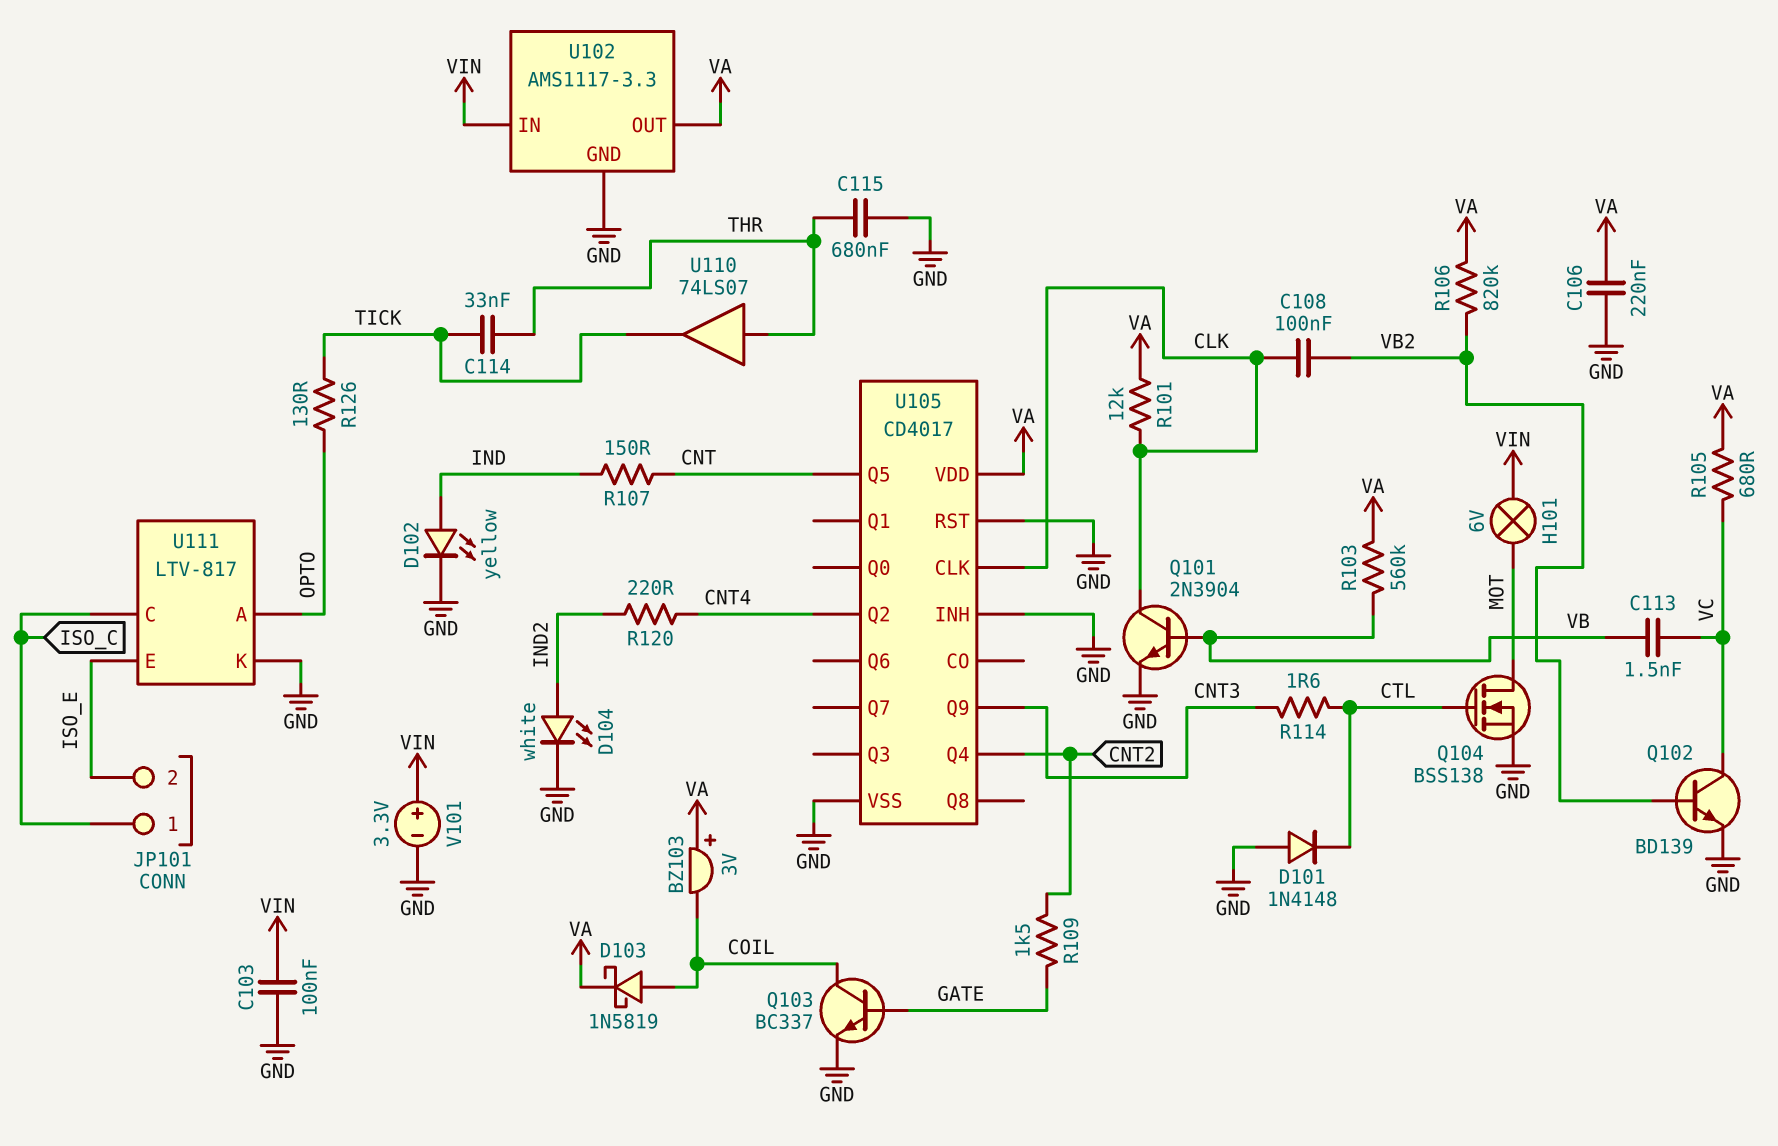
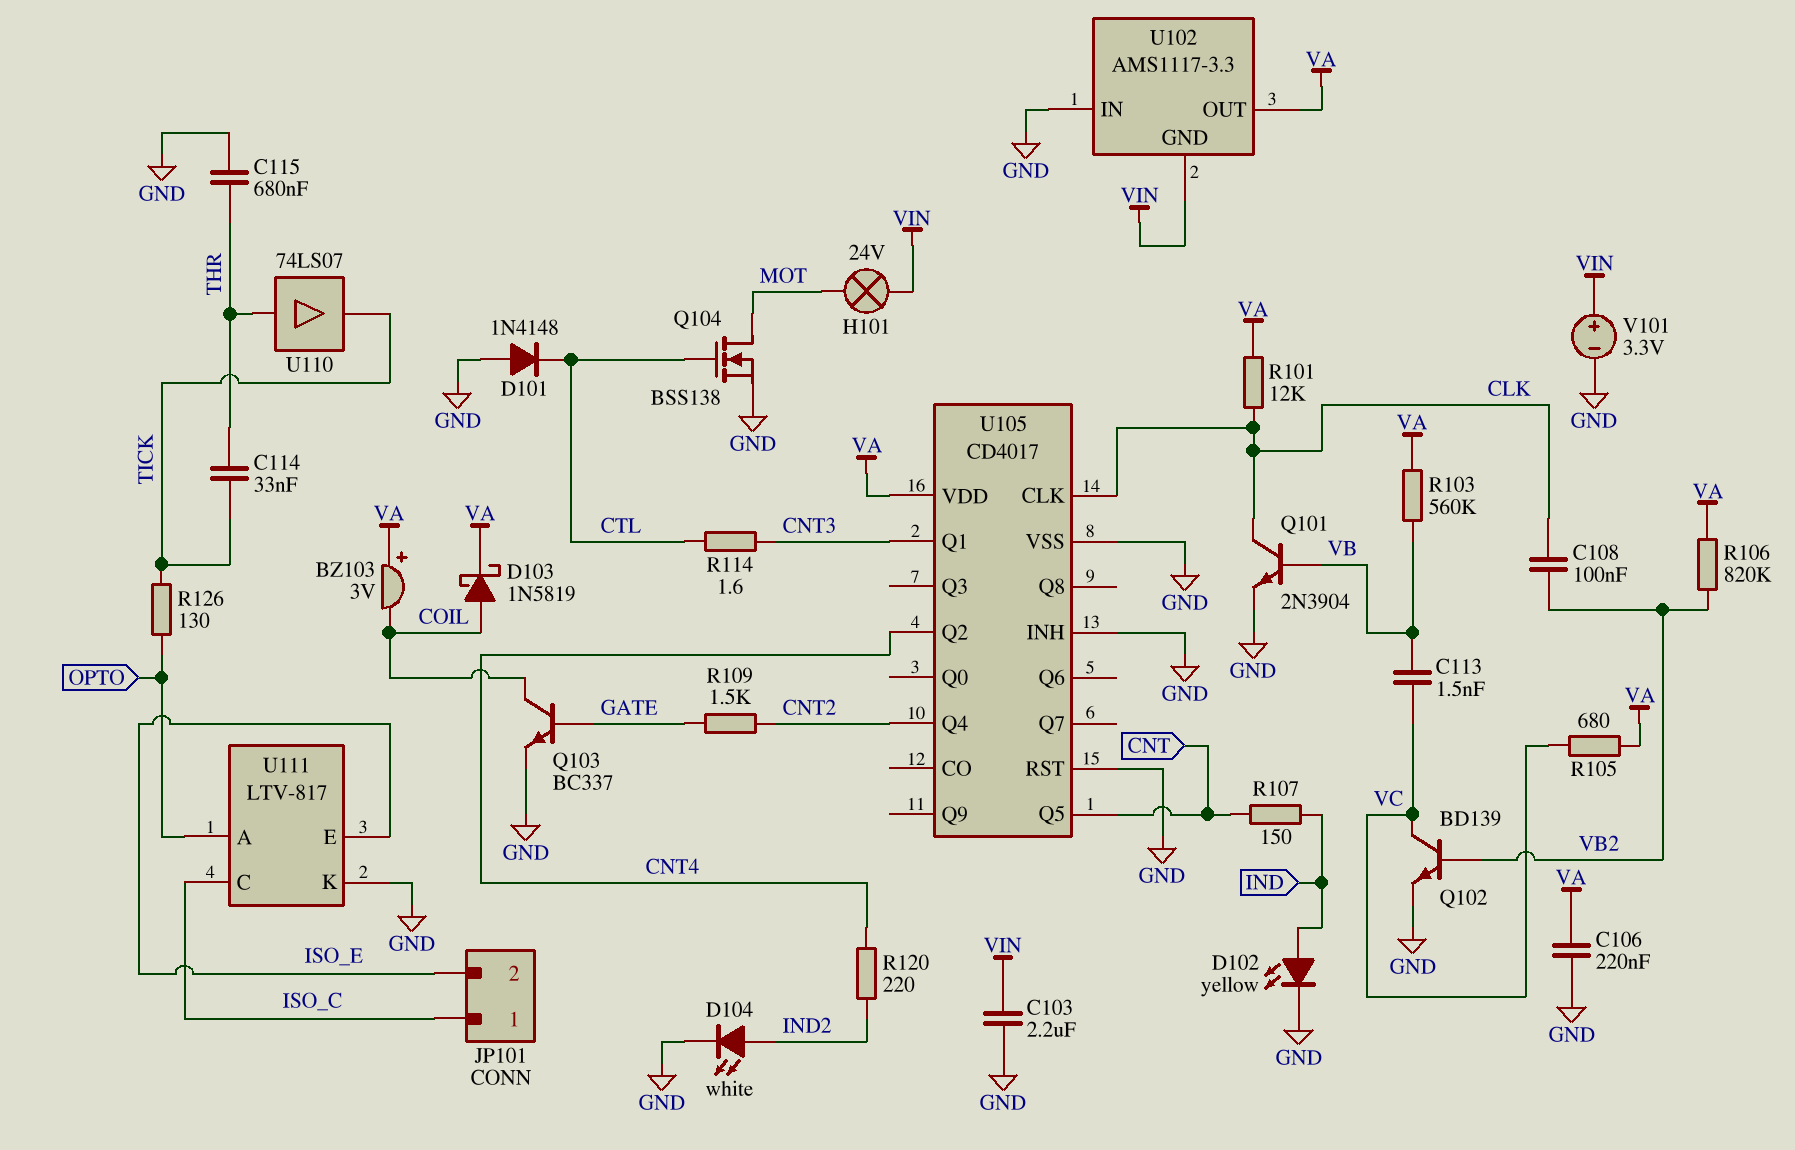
C103: 100nF (GND, VIN) -> 2.2uF (GND, VIN)
H101: lamp 6V (MOT, VIN) -> lamp 24V (MOT, VIN)
U102 pin GND: GND -> VIN
U102 pin IN: VIN -> GND
U105 pin Q1: none -> CNT3
U105 pin Q9: CNT3 -> none

